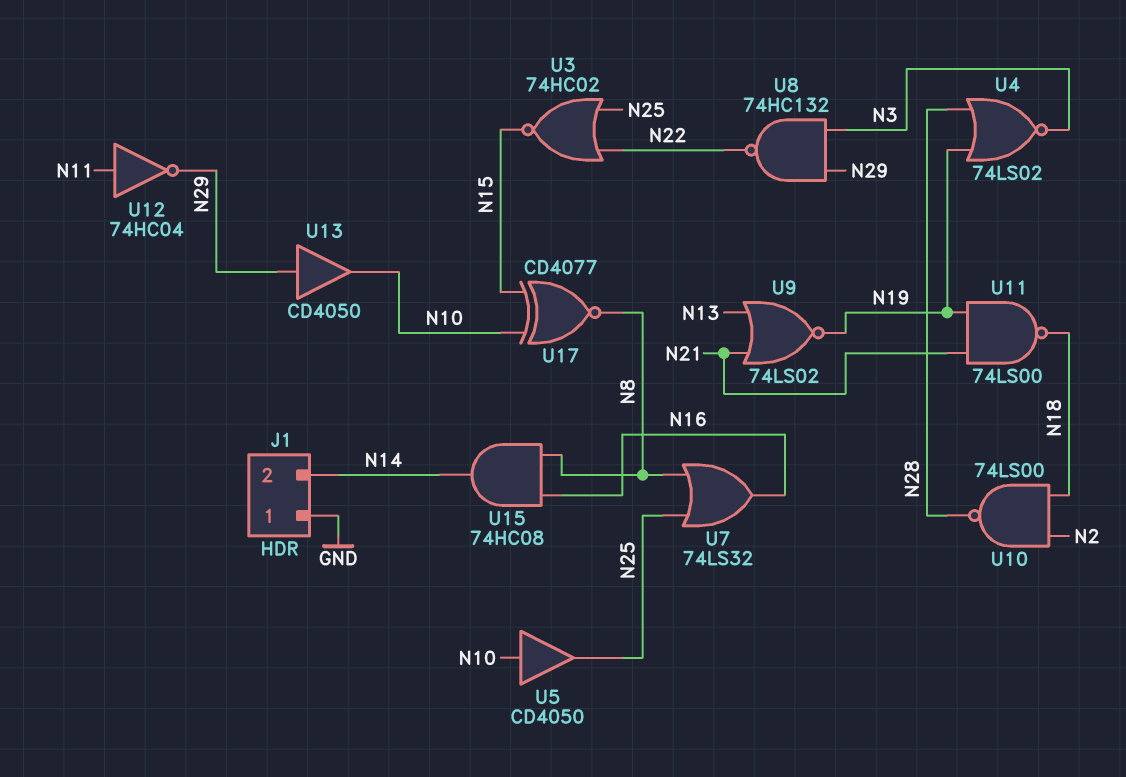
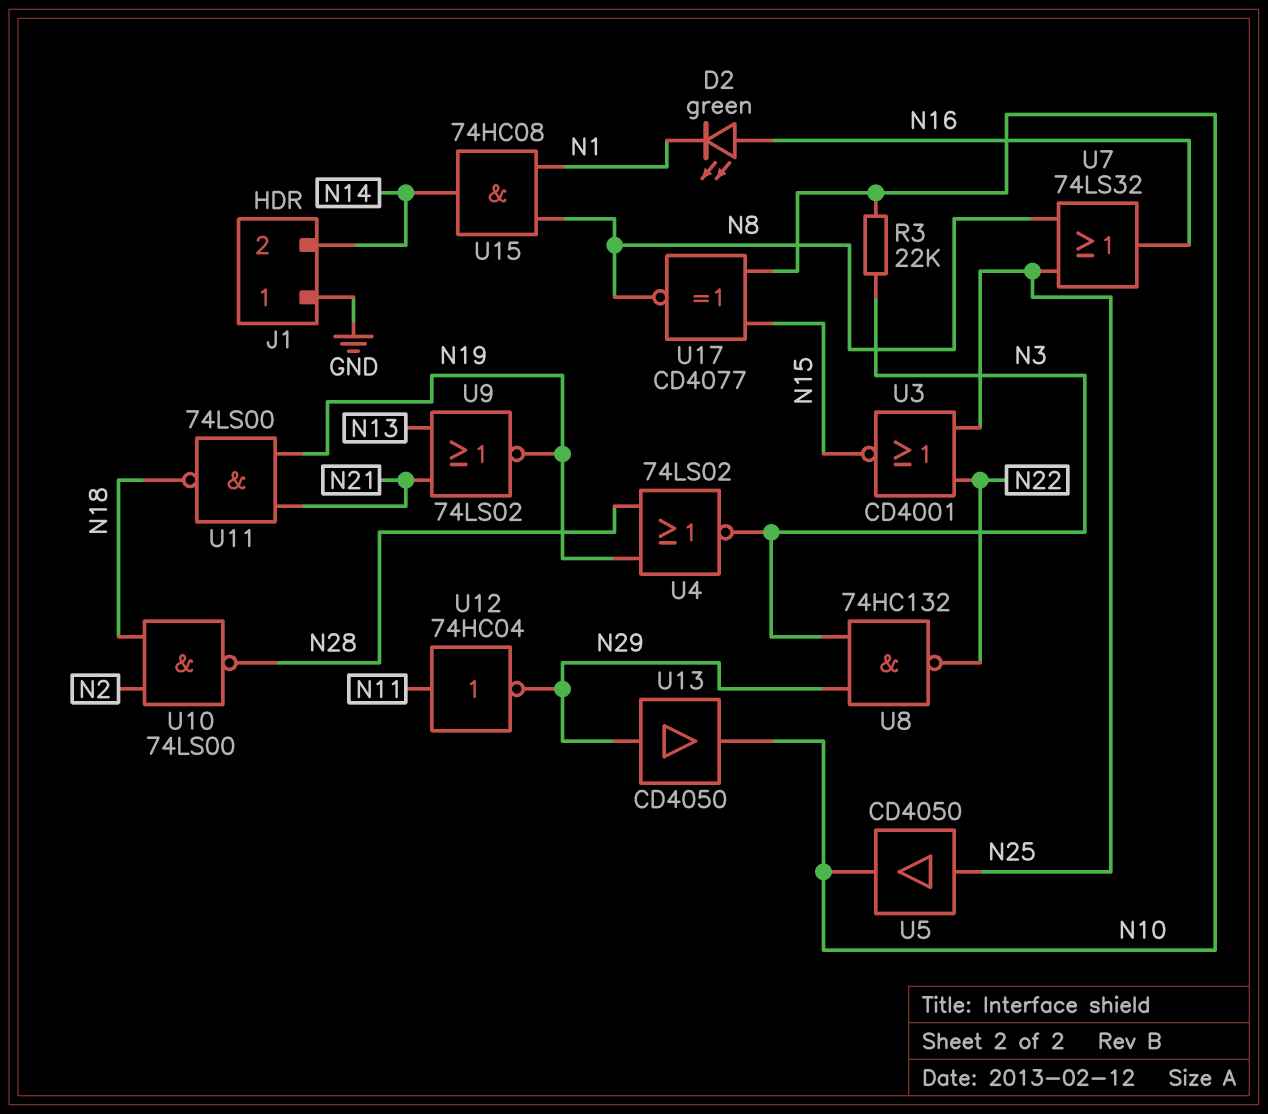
D2: none -> LED green (A N16, K N1)
R3: none -> 22k (N3, N10)
U3: NOR 74HC02 (in N22, in N25, out N15) -> NOR CD4001 (in N22, in N25, out N15)
U5: buffer CD4050 (in N10, out N25) -> buffer CD4050 (in N25, out N10)
U15: AND 74HC08 (in N8, in N16, out N14) -> AND 74HC08 (in N1, in N8, out N14)

